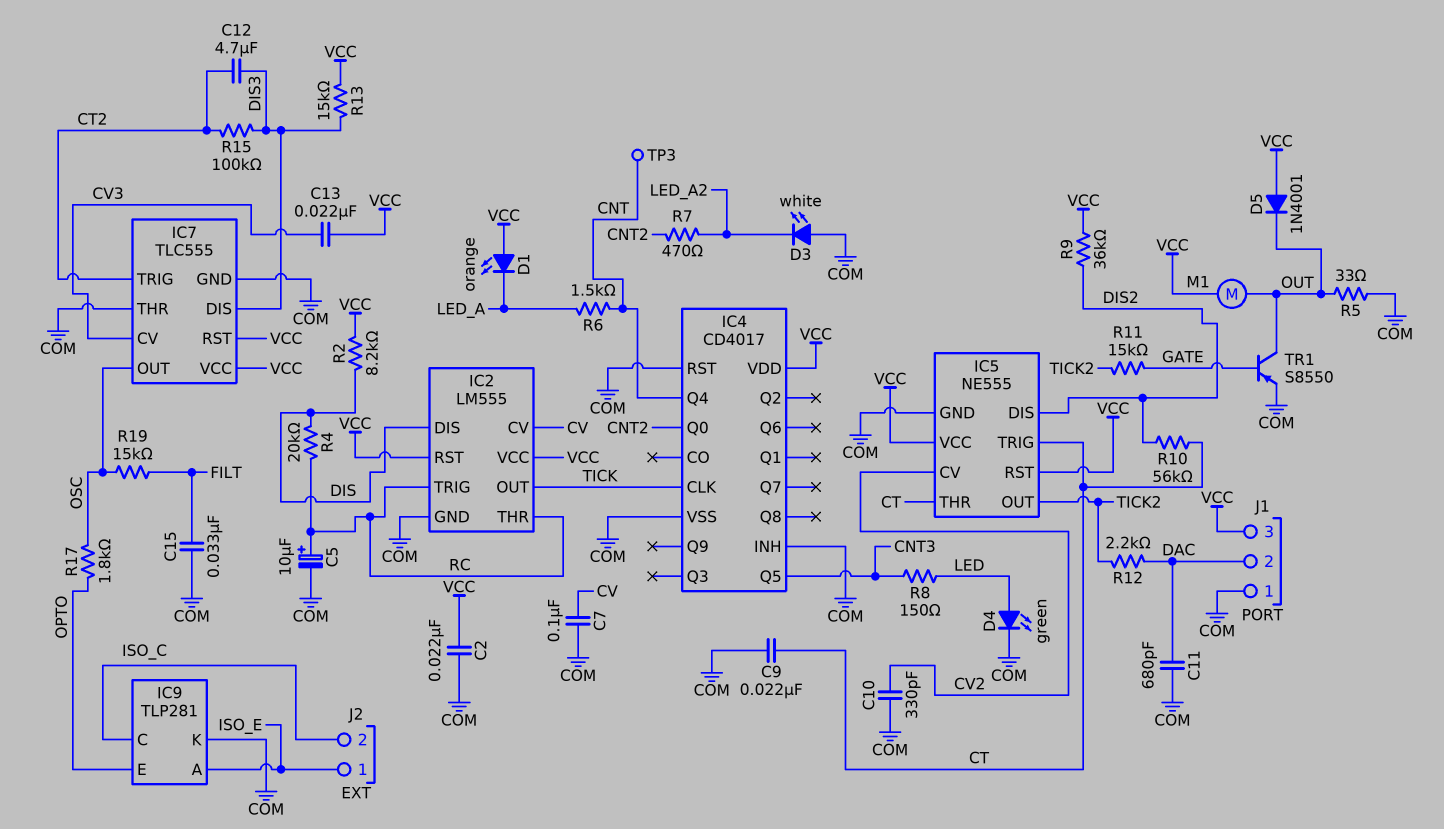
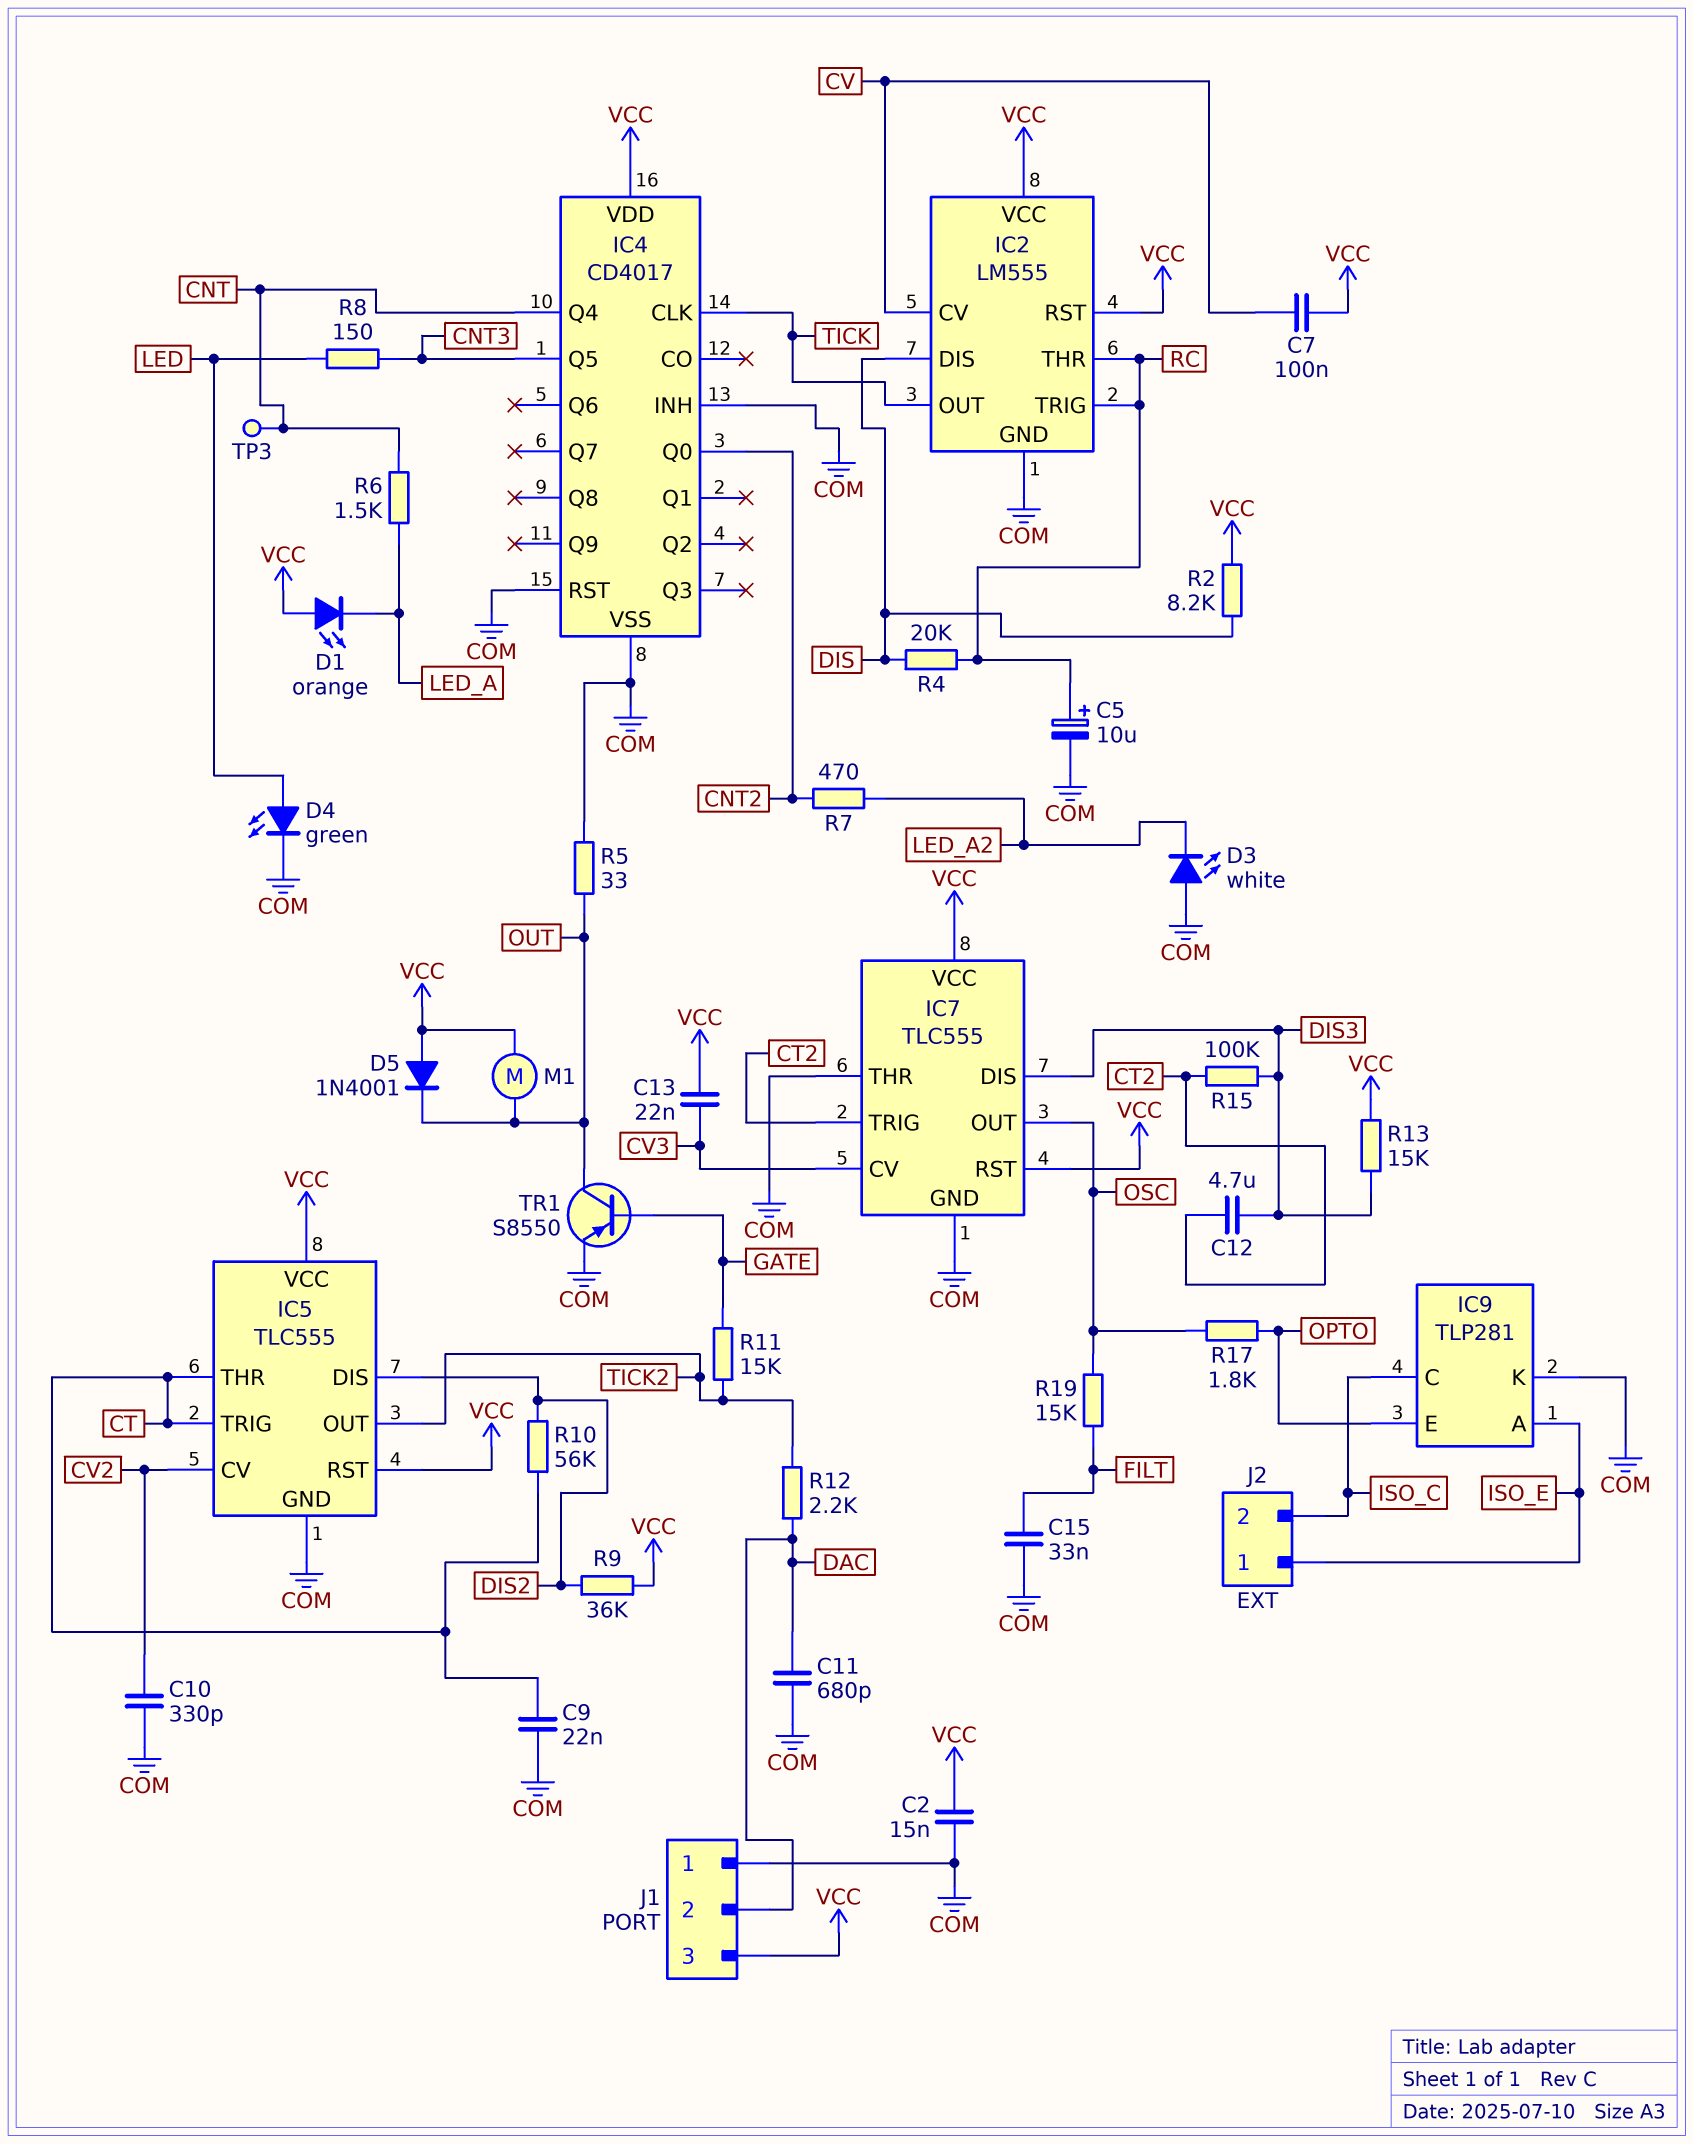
C2: 22nF (COM, VCC) -> 15nF (COM, VCC)
C7: 100nF (COM, CV) -> 100nF (CV, VCC)
IC5: NE555 -> TLC555

